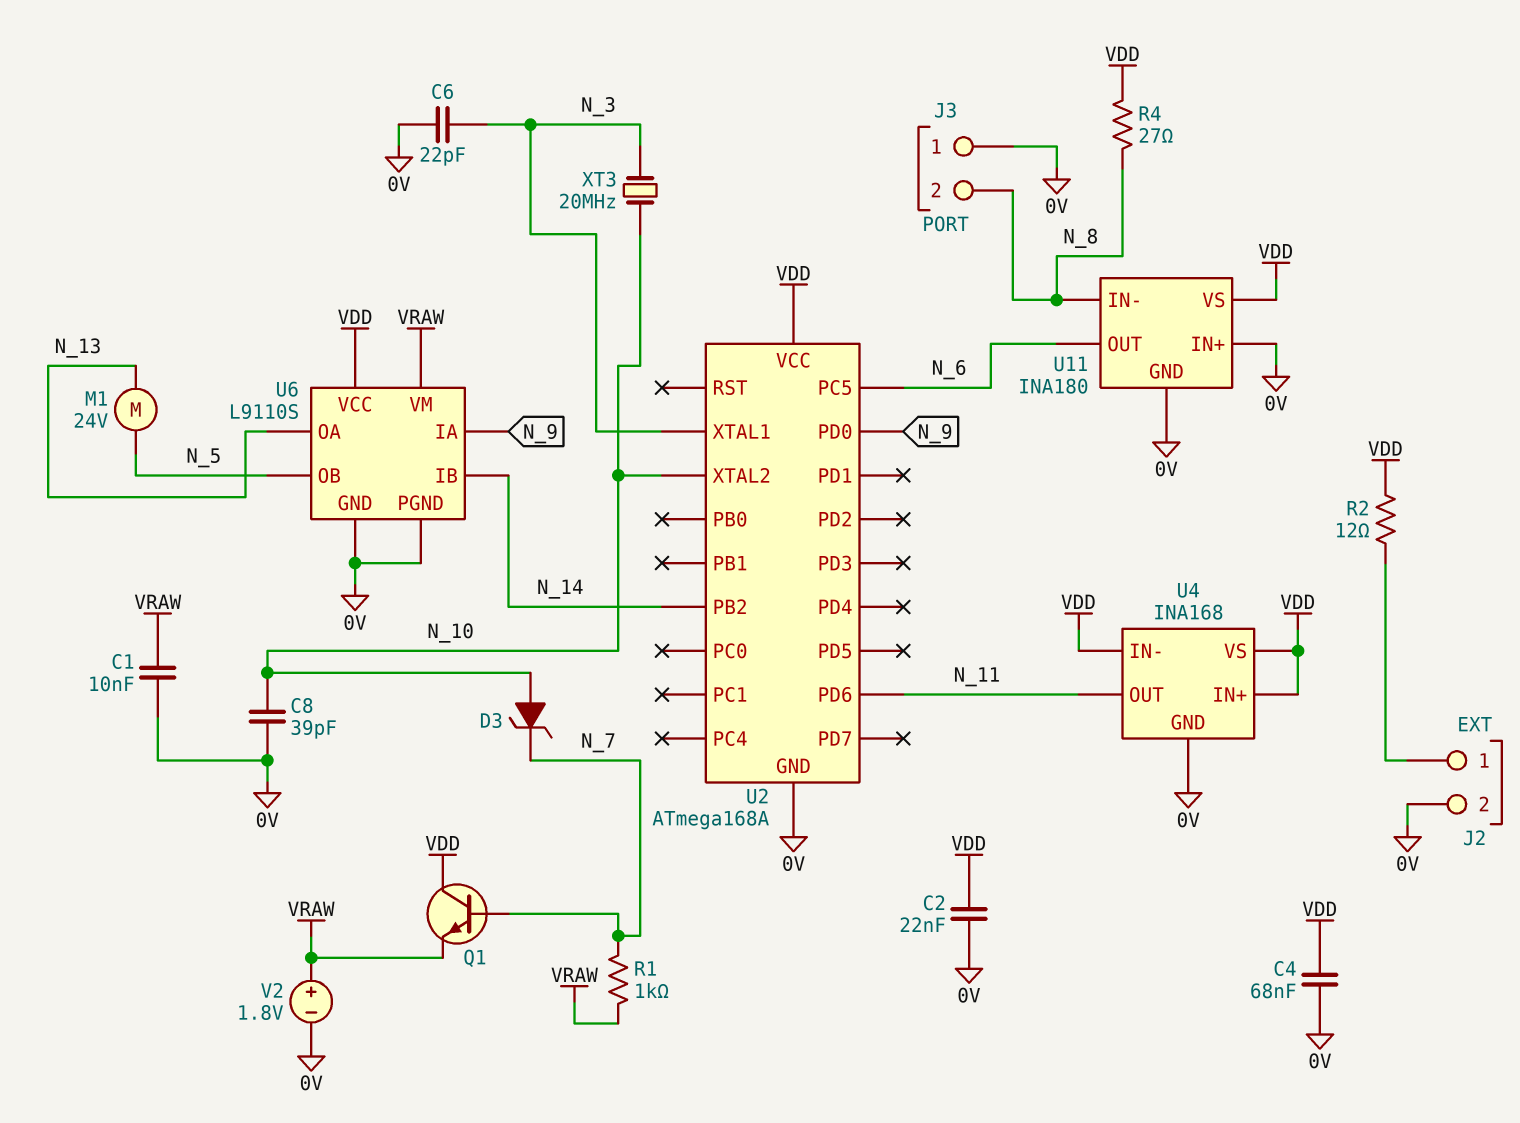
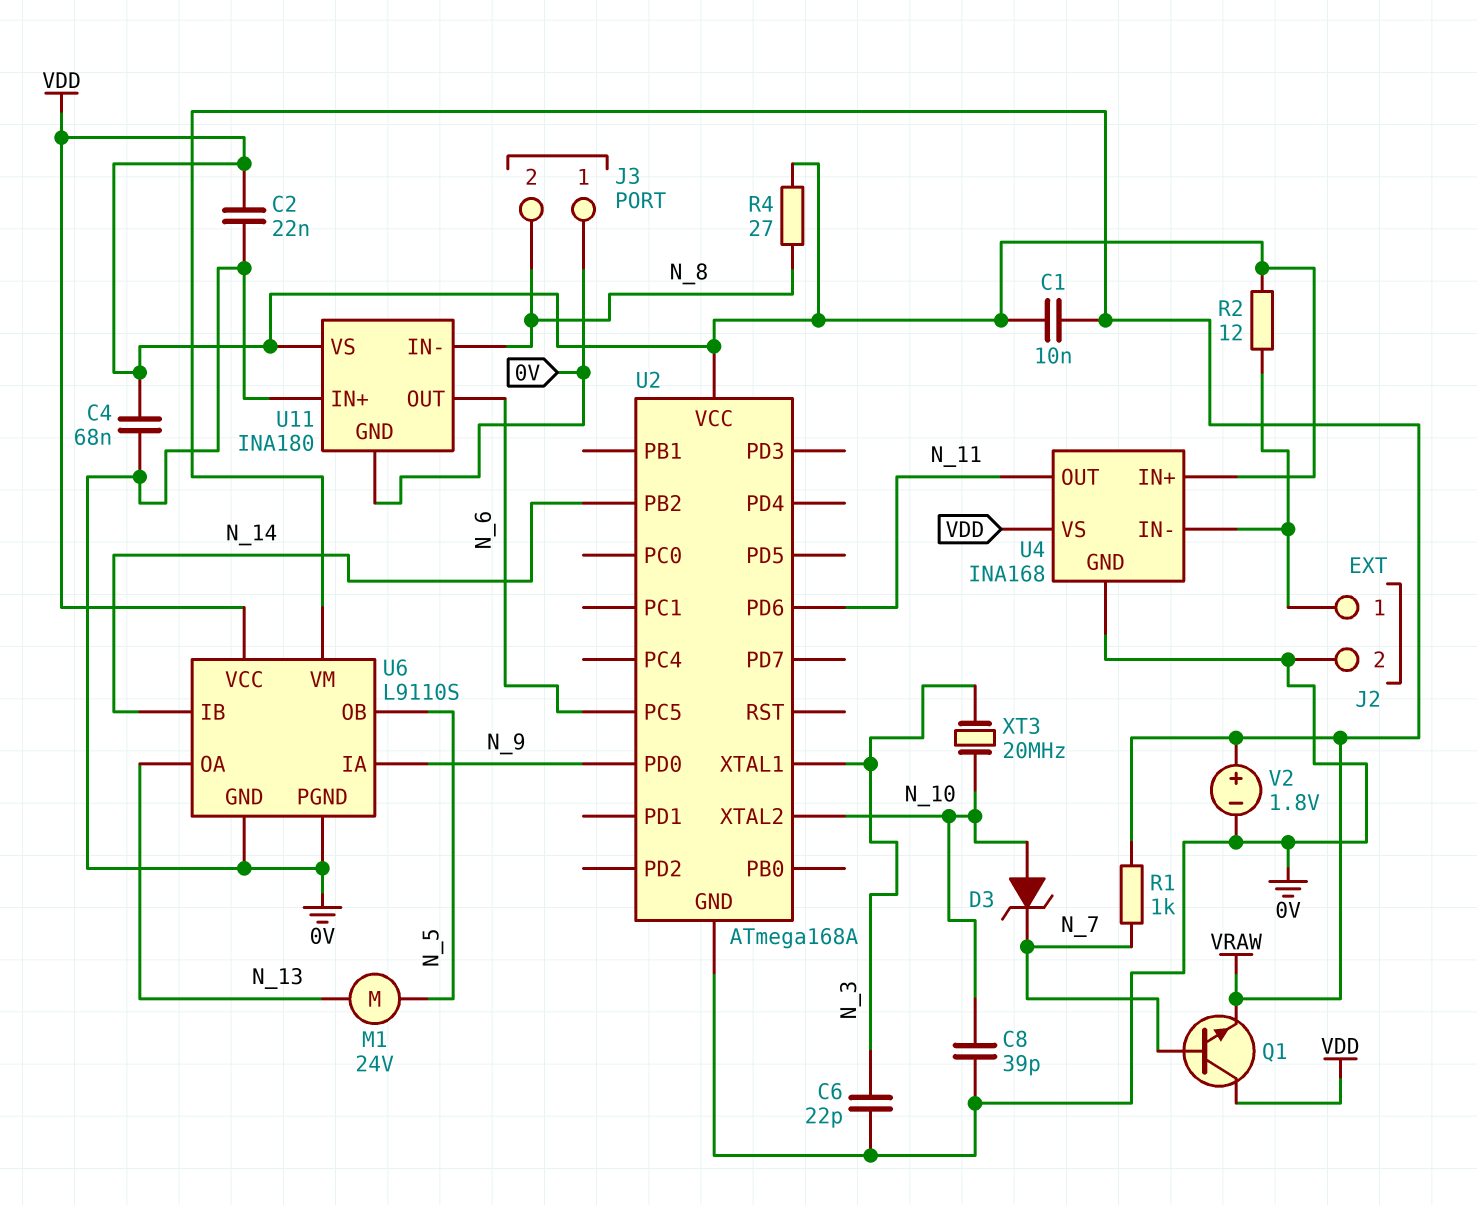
C1: 10nF (0V, VRAW) -> 10nF (VDD, VRAW)
U4 pin IN-: VDD -> J2/1

